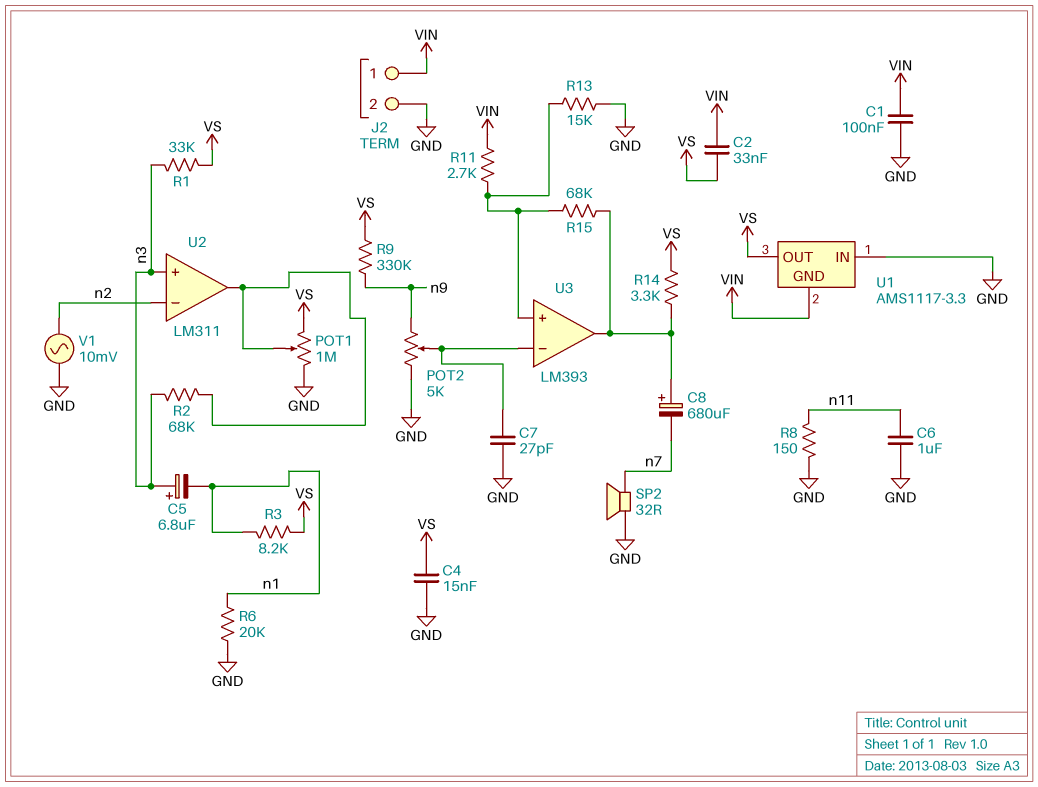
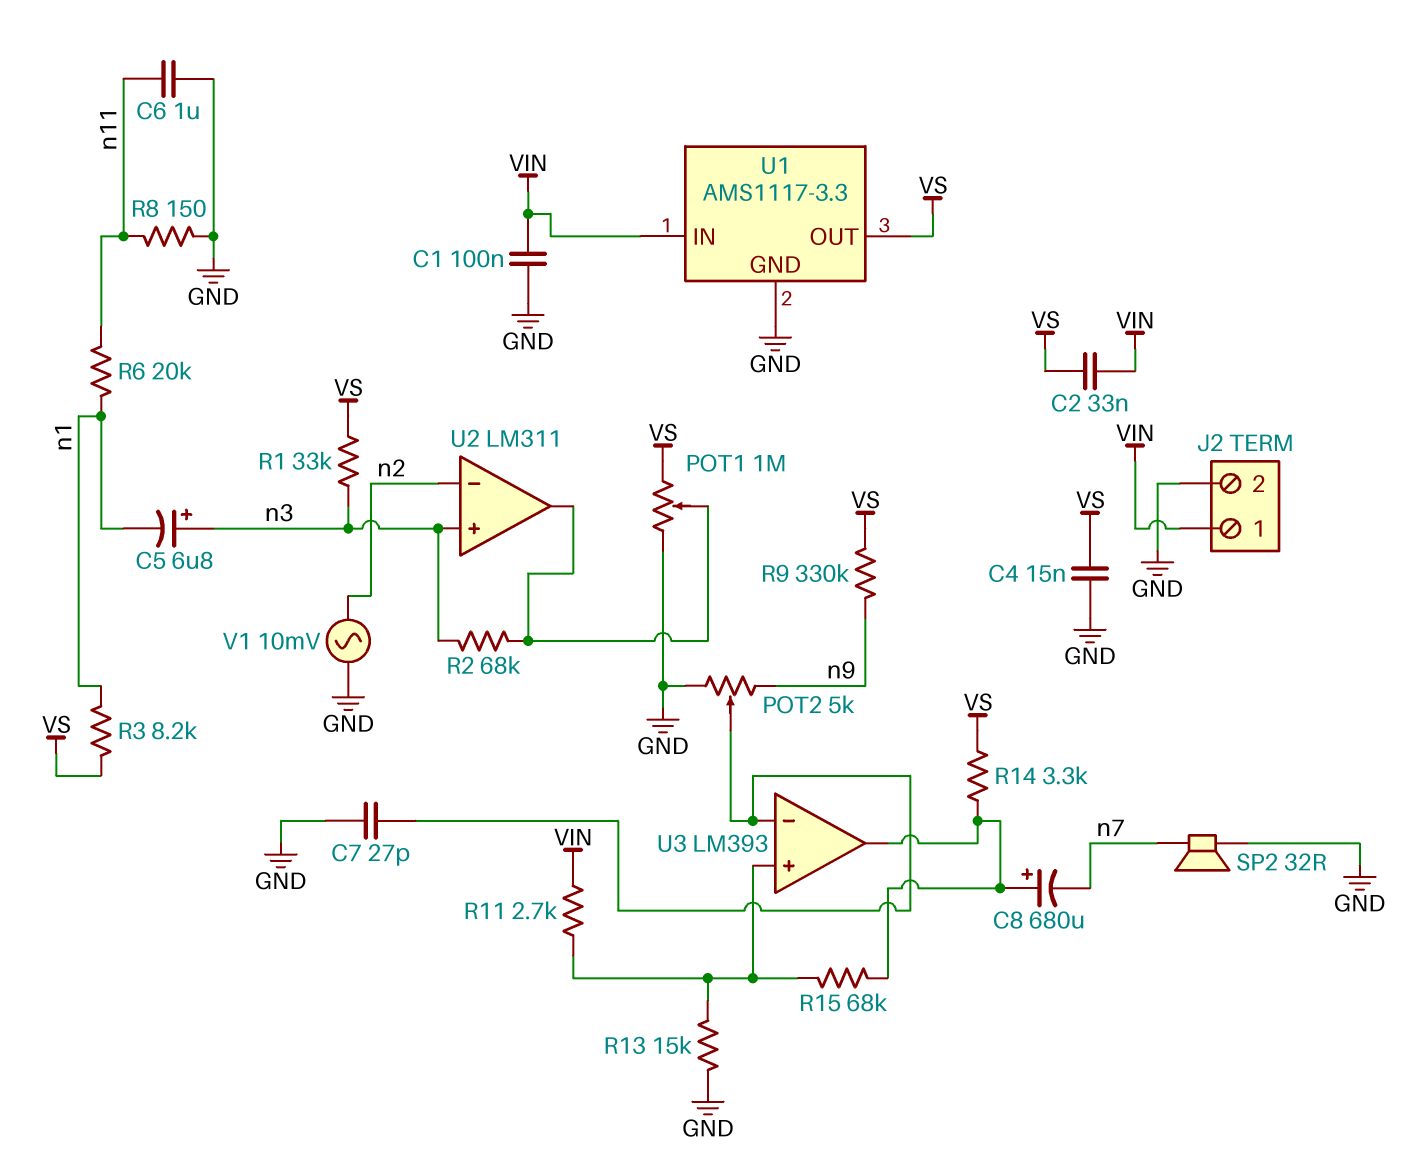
R6: 20k (GND, n1) -> 20k (n1, n11)
U1 pin GND: VIN -> GND
U1 pin IN: GND -> VIN

